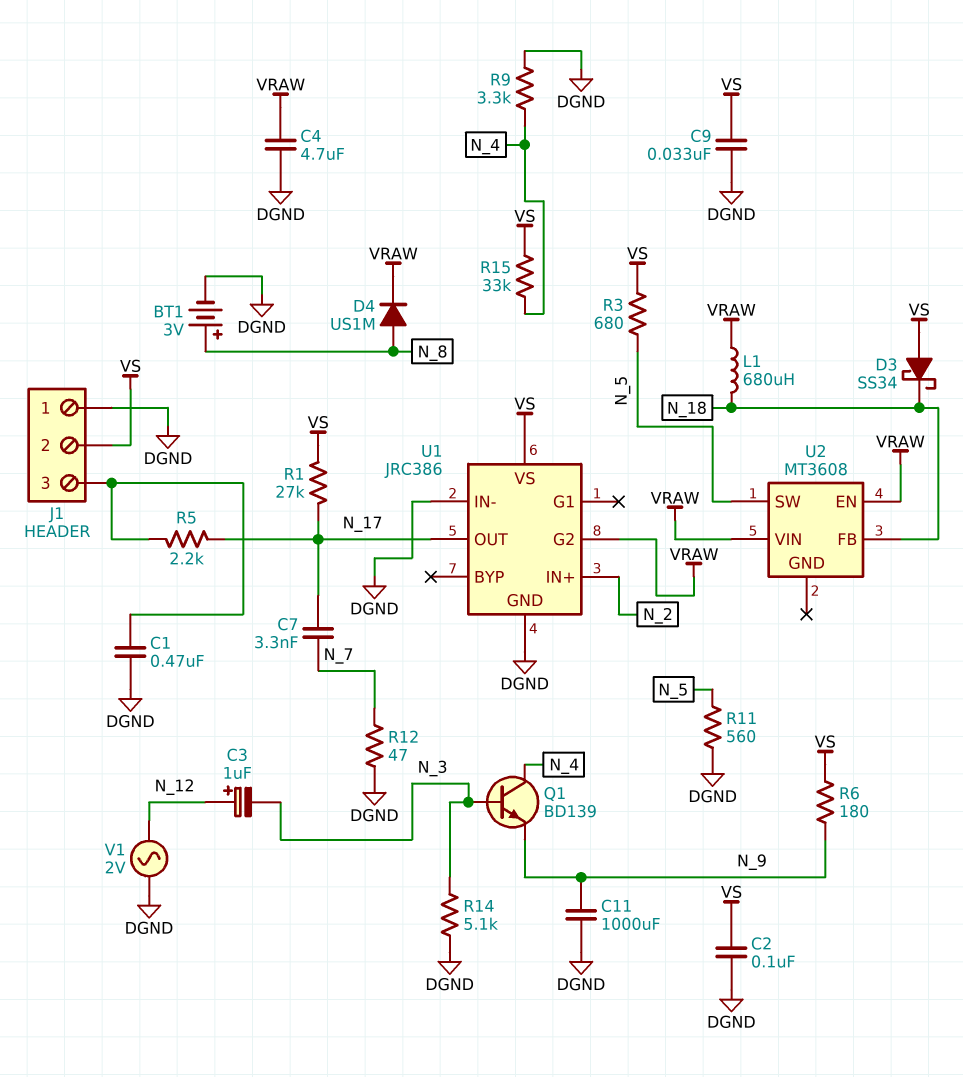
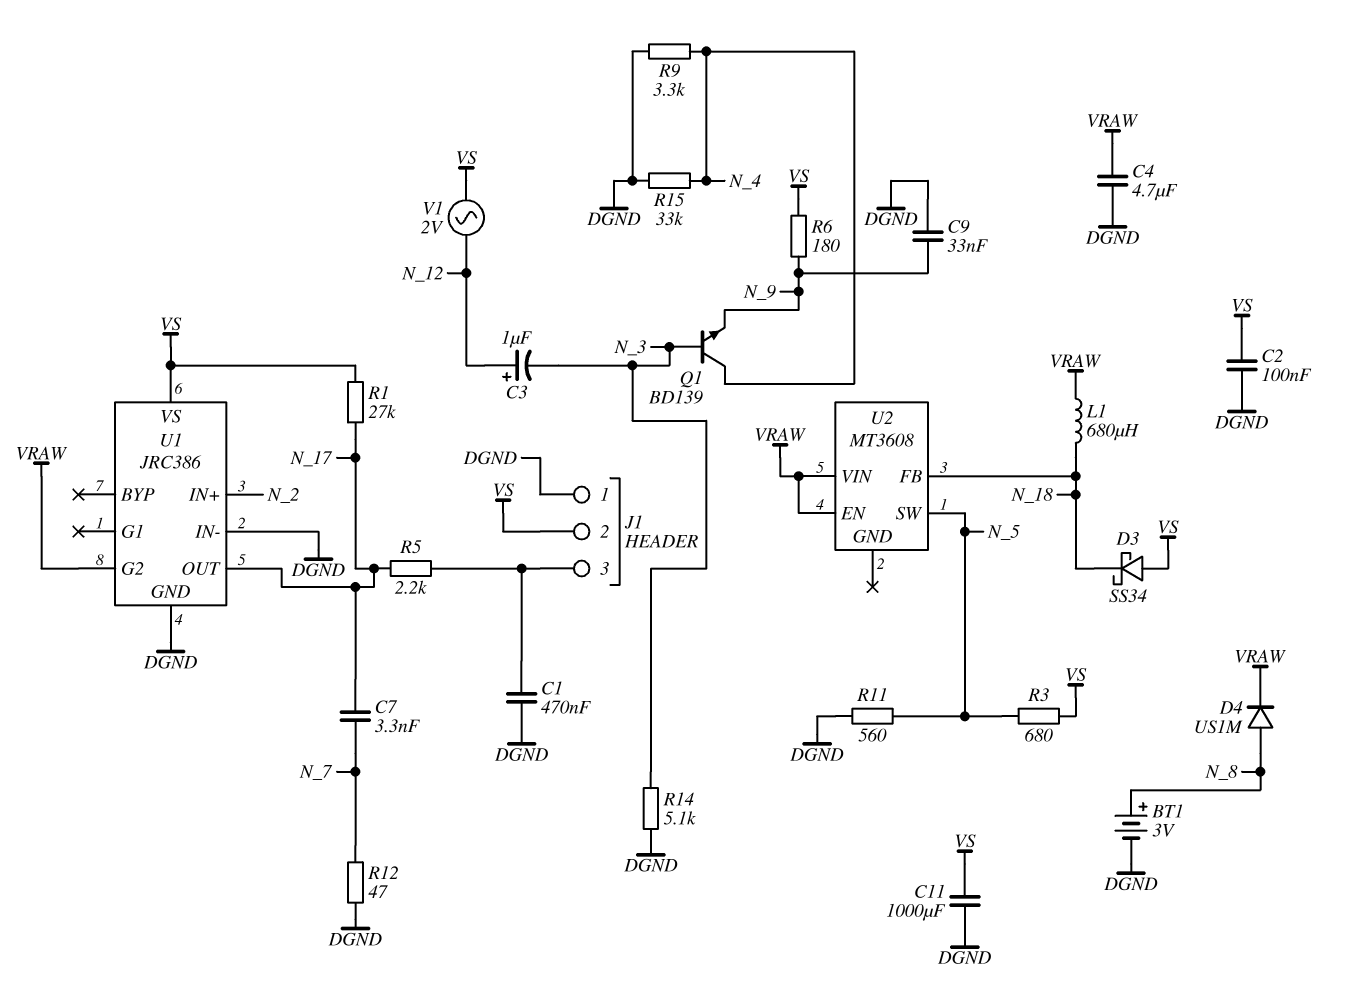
C9: 33nF (DGND, VS) -> 33nF (DGND, N_9)
C11: 1000uF (DGND, N_9) -> 1000uF (DGND, VS)
R15: 33k (N_4, VS) -> 33k (DGND, N_4)
V1: AC 2V (DGND, N_12) -> AC 2V (N_12, VS)

